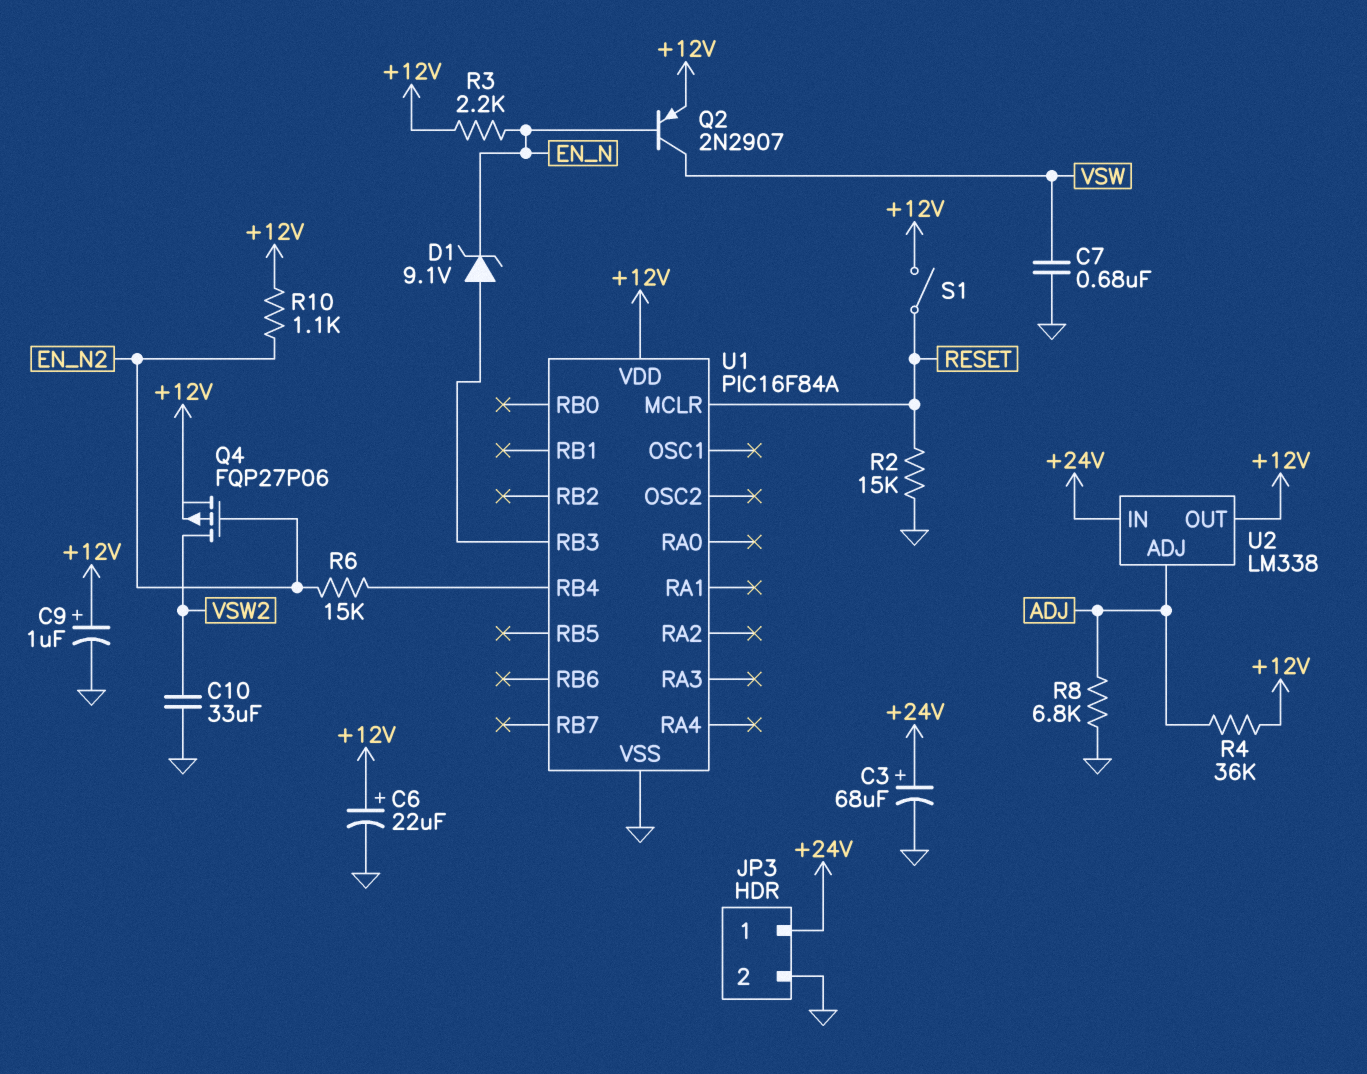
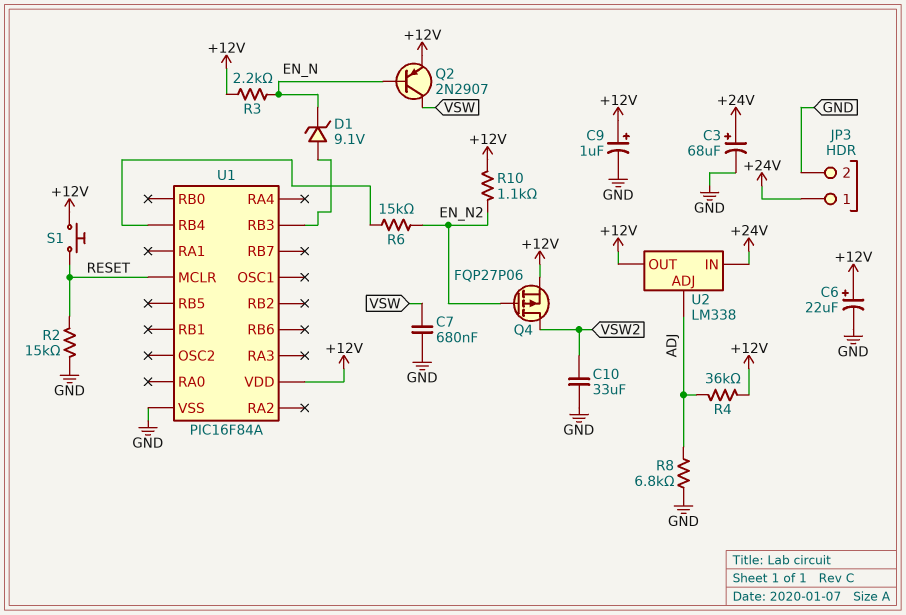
S1: switch (+12V, RESET) -> button (+12V, RESET)

